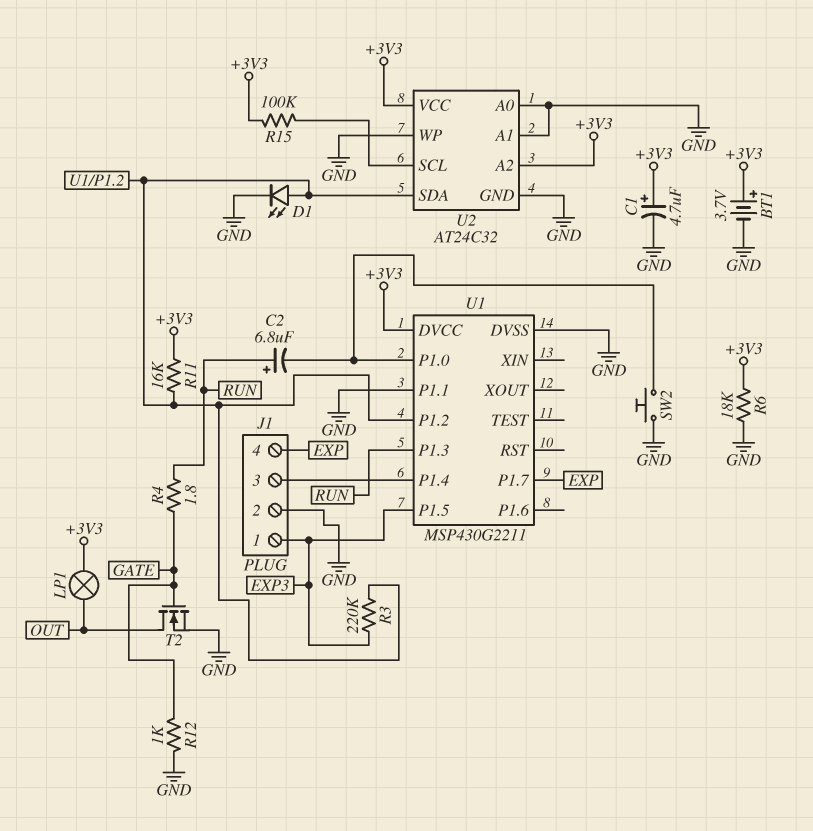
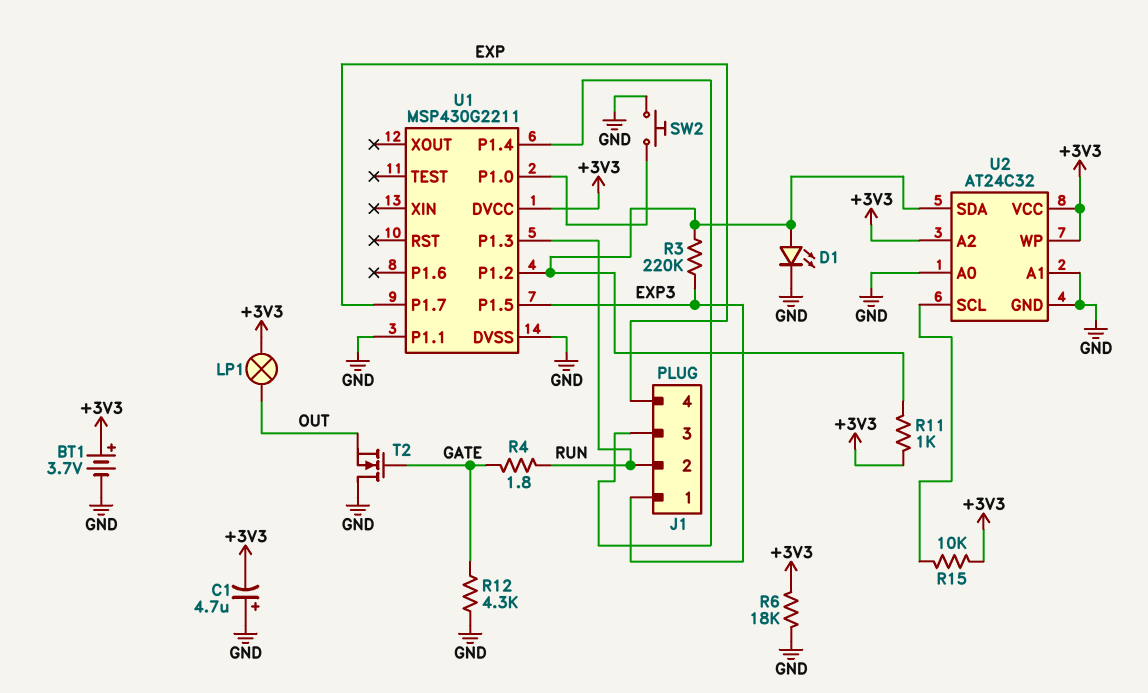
C1: 4.7uF (plus +3V3, minus GND) -> 4.7uF (plus GND, minus +3V3)
C2: 6.8uF (plus RUN, minus U1/P1.0) -> none
J1 pin 2: GND -> RUN
R11: 16k (+3V3, U1/P1.2) -> 1k (+3V3, U1/P1.2)
R12: 1k (GATE, GND) -> 4.3k (GATE, GND)
R15: 100k (+3V3, U2/SCL) -> 10k (+3V3, U2/SCL)
T2: NMOS (G GATE, D OUT, S GND) -> NMOS (G GATE, D GND, S OUT)
U2 pin WP: GND -> +3V3

